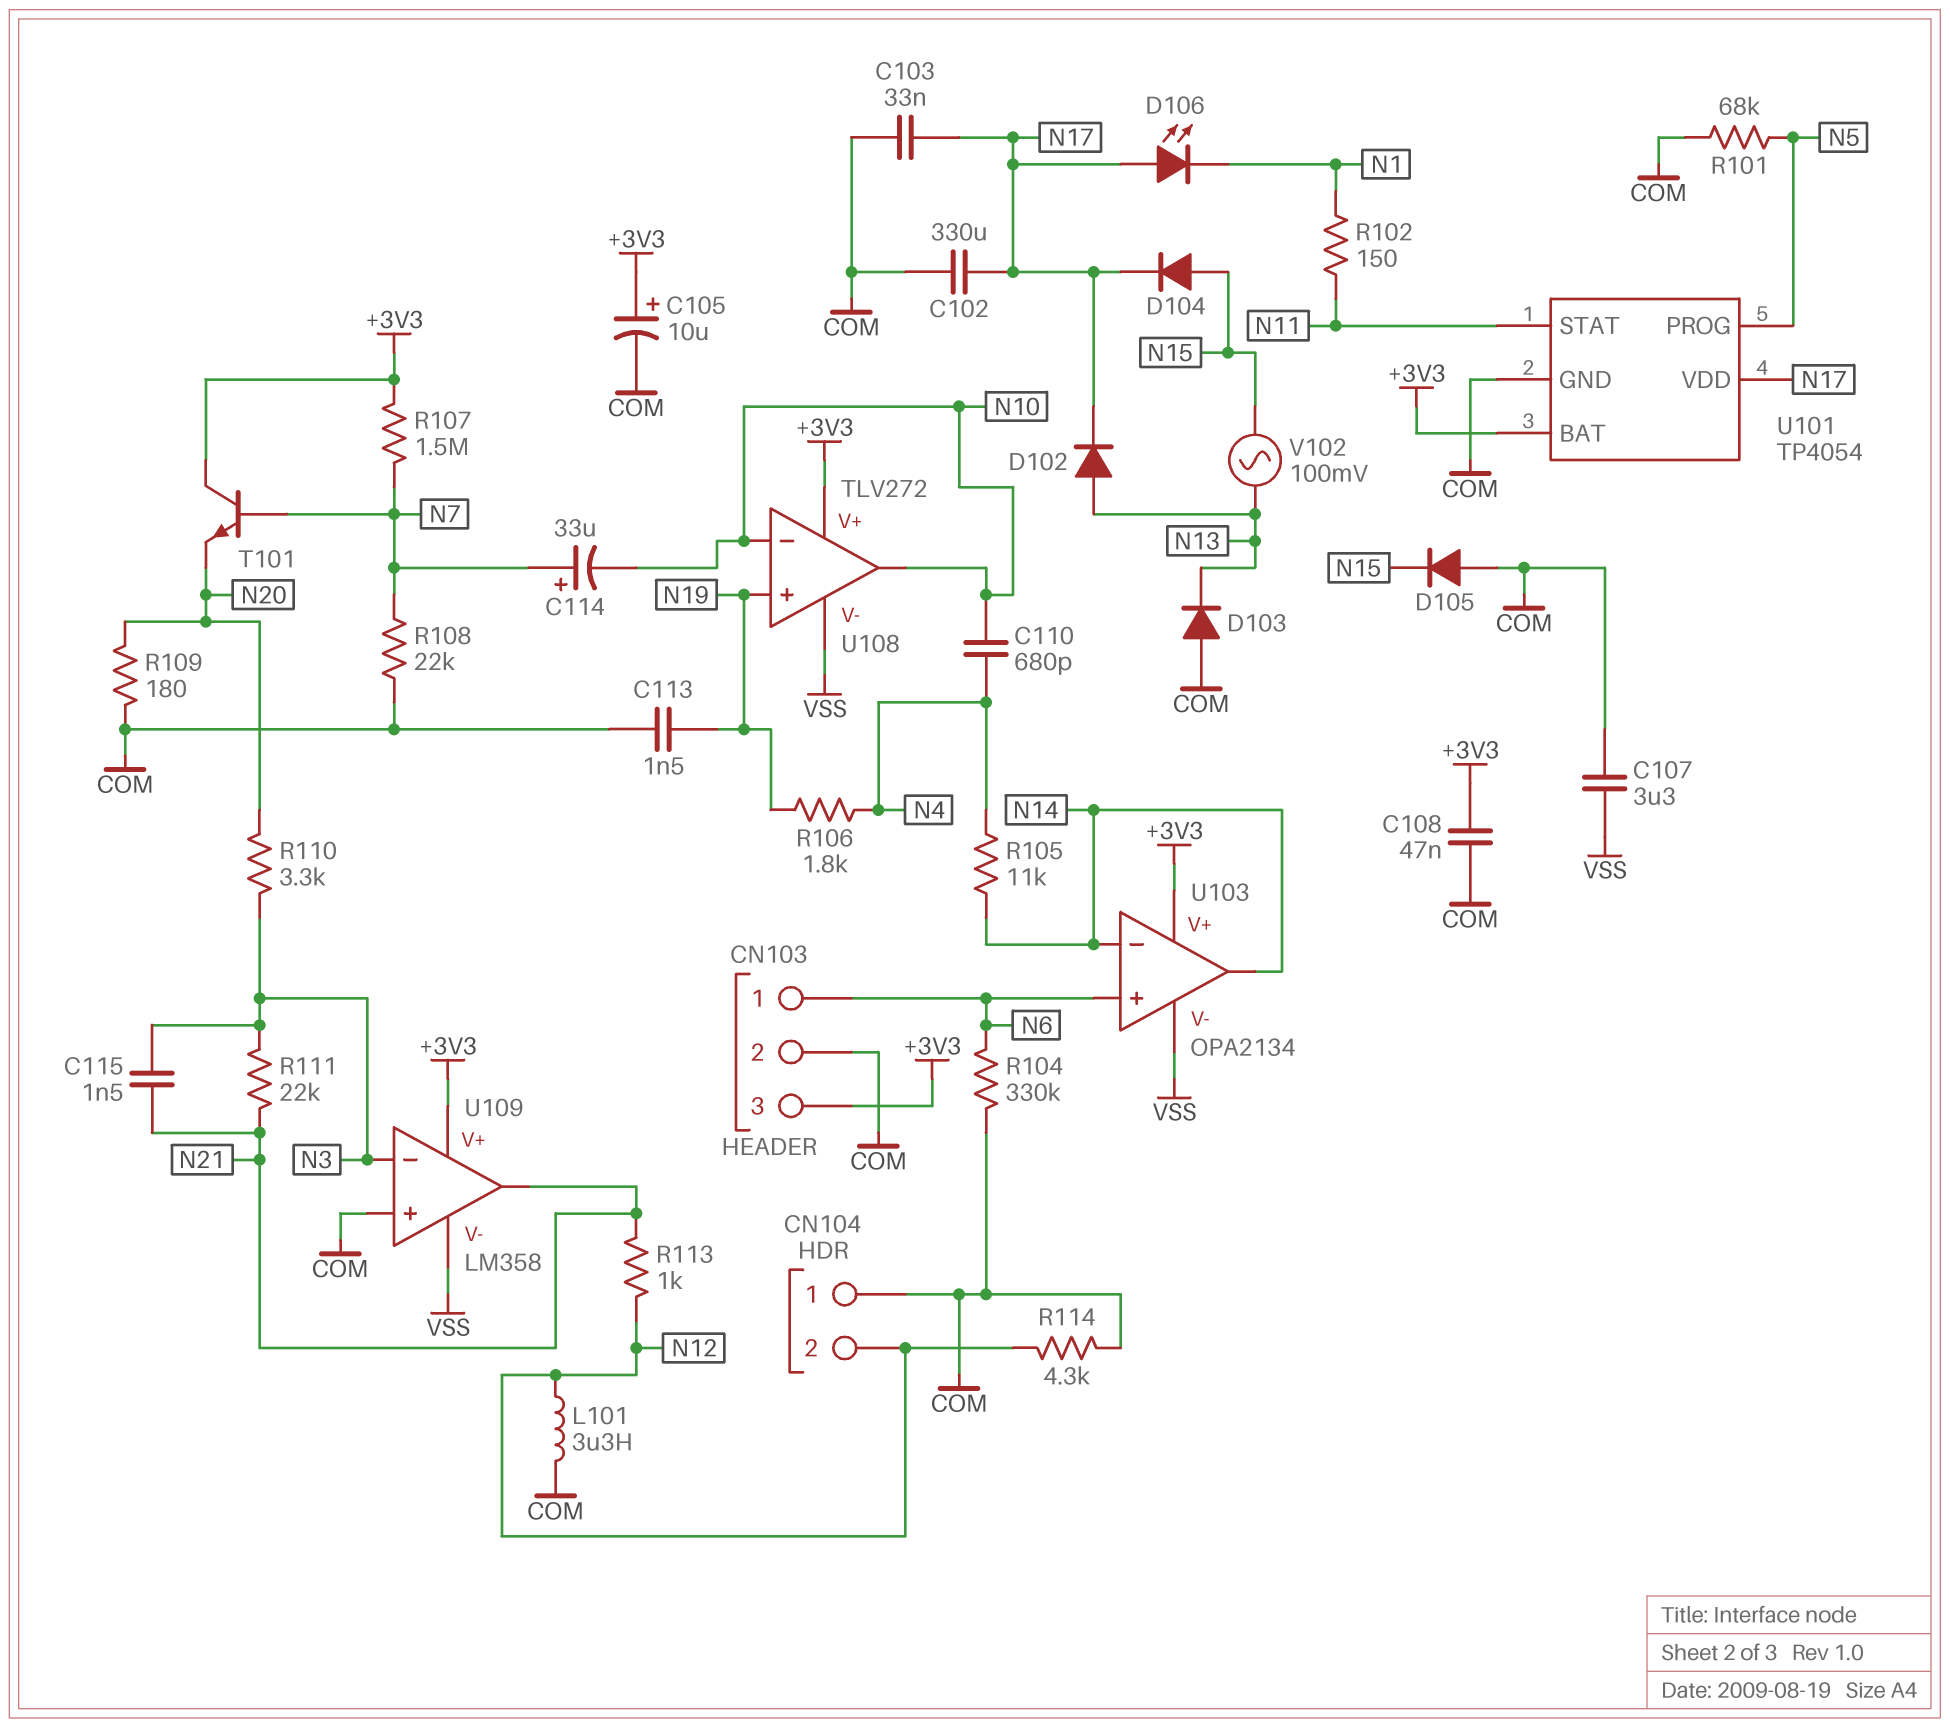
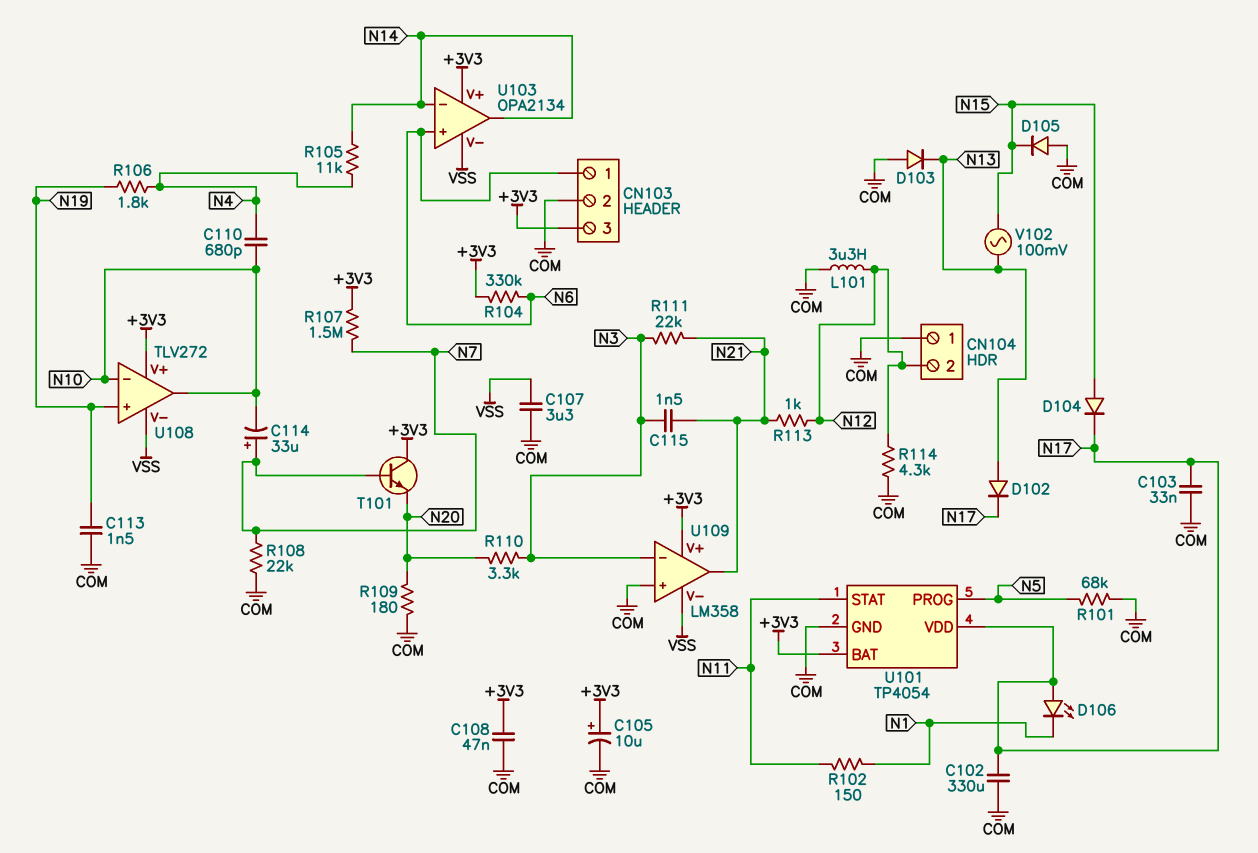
R104: 330k (COM, N6) -> 330k (+3V3, N6)

